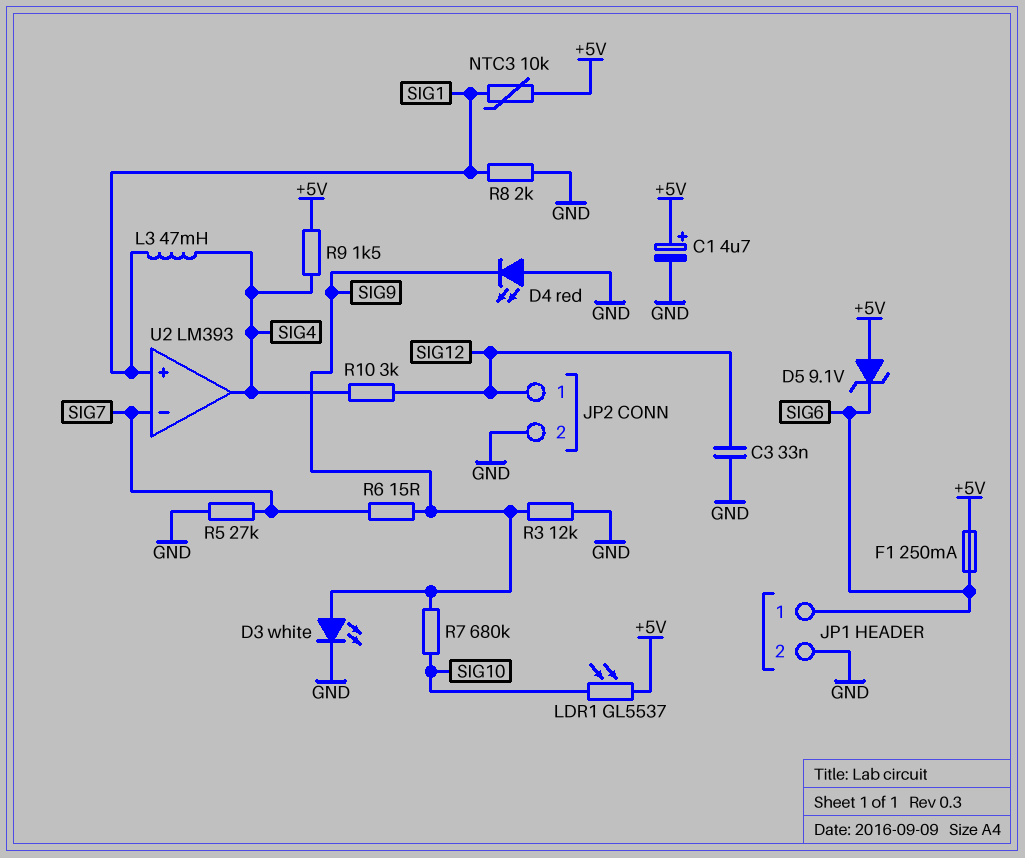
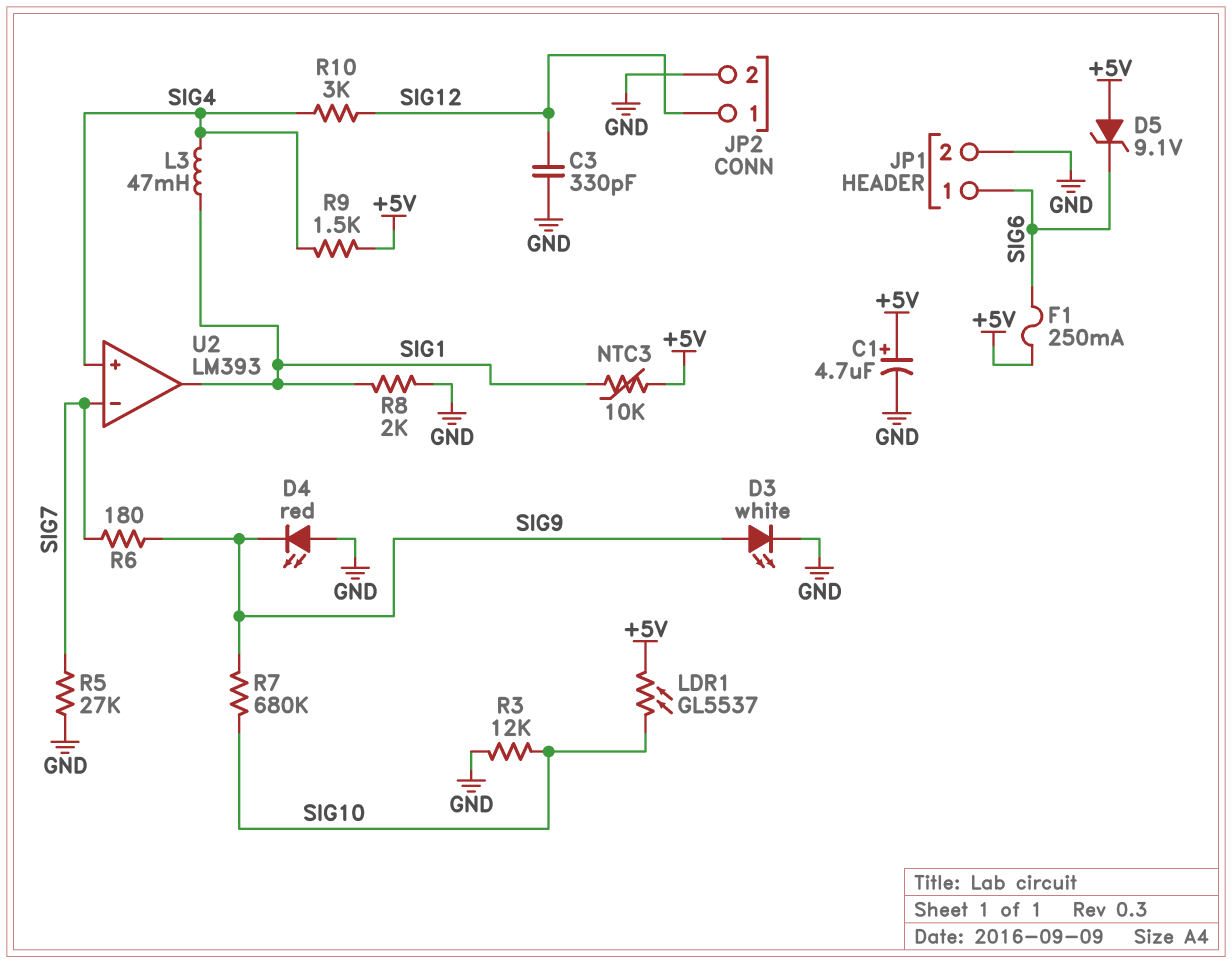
C3: 33nF (GND, SIG12) -> 330pF (GND, SIG12)
R3: 12k (GND, SIG9) -> 12k (GND, SIG10)
R6: 15 (SIG7, SIG9) -> 180 (SIG7, SIG9)
U2 pin in+: SIG1 -> SIG4
U2 pin out: SIG4 -> SIG1

